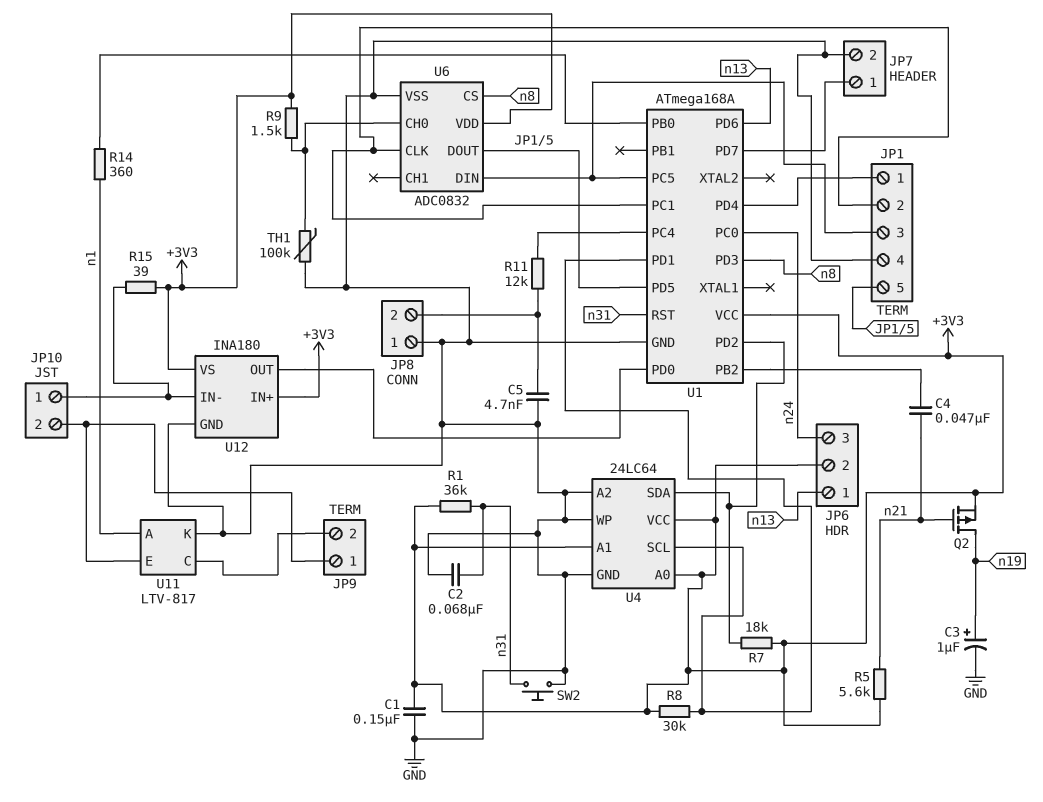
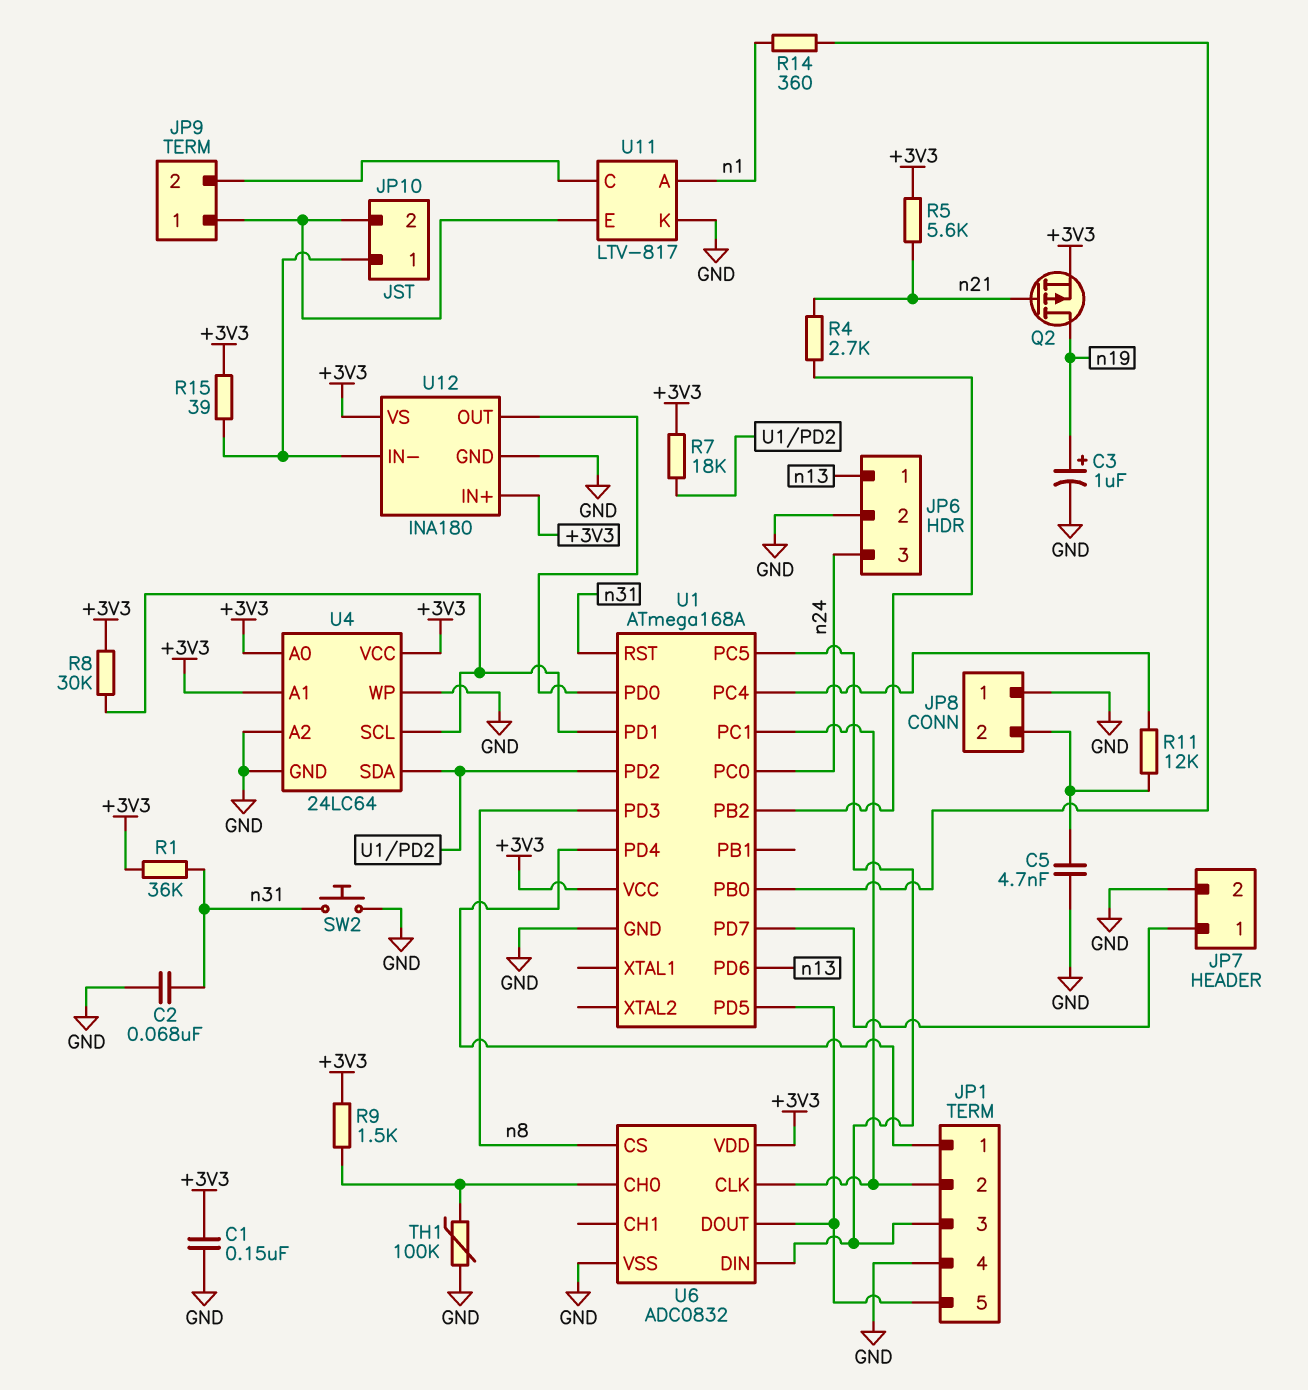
C4: 47nF (U1/PB2, n21) -> none
JP6 pin 2: +3V3 -> GND
R4: none -> 2.7k (U1/PB2, n21)

